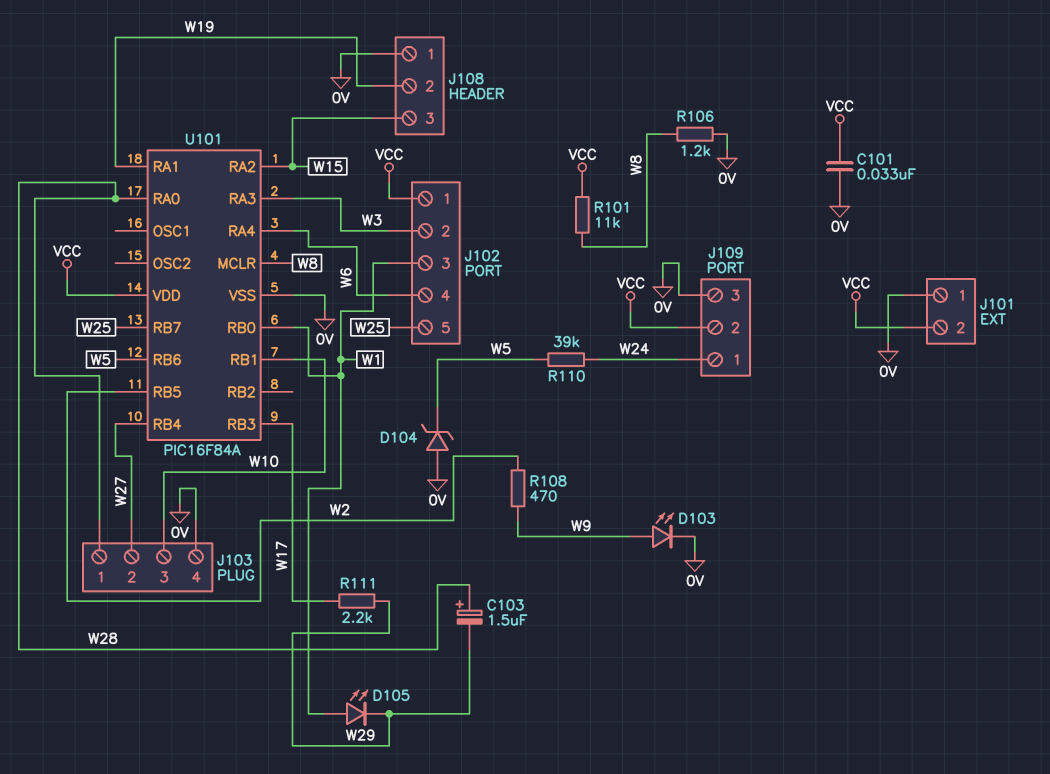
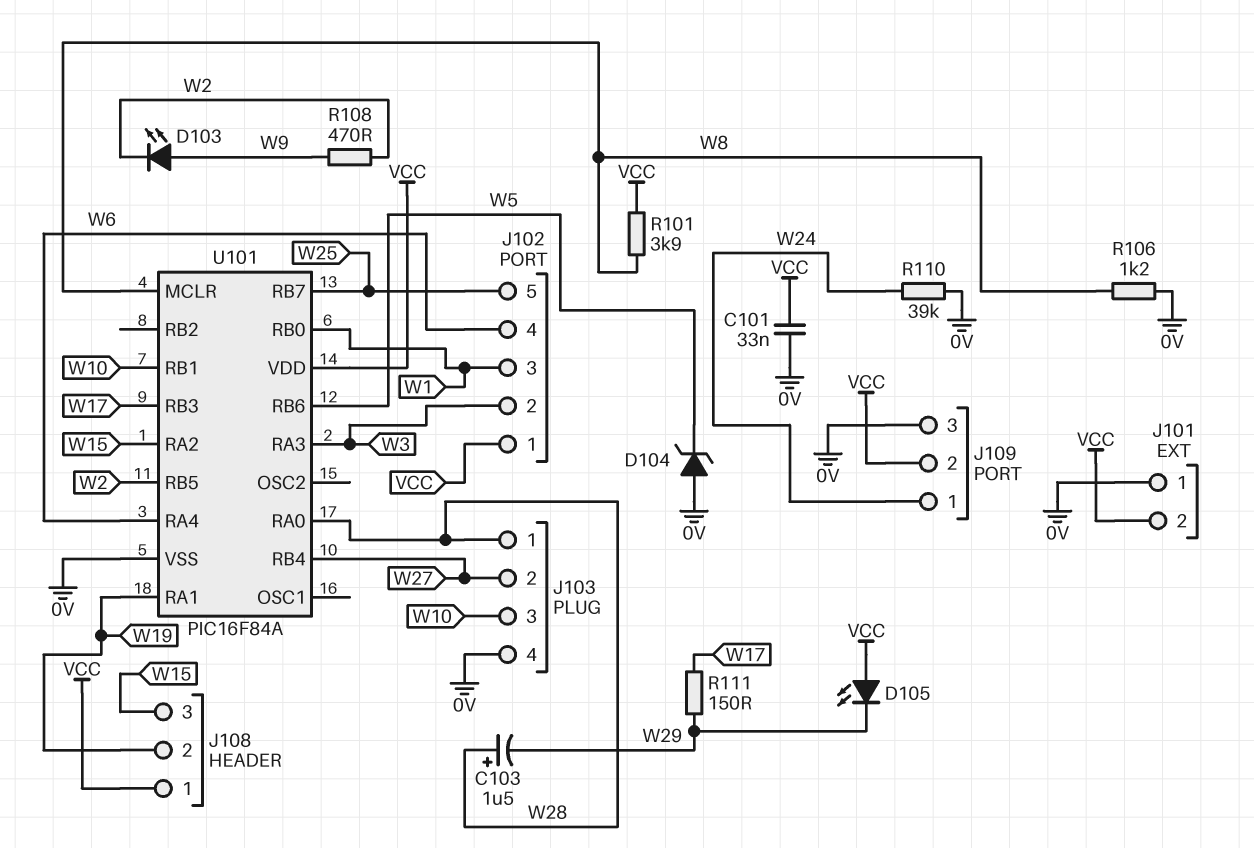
D103: LED (A W9, K 0V) -> LED (A W9, K W2)
D105: LED (A W1, K W29) -> LED (A VCC, K W29)
J108 pin 1: 0V -> VCC
R101: 11k (VCC, W8) -> 3.9k (VCC, W8)
R110: 39k (W5, W24) -> 39k (0V, W24)
R111: 2.2k (W17, W29) -> 150 (W17, W29)

